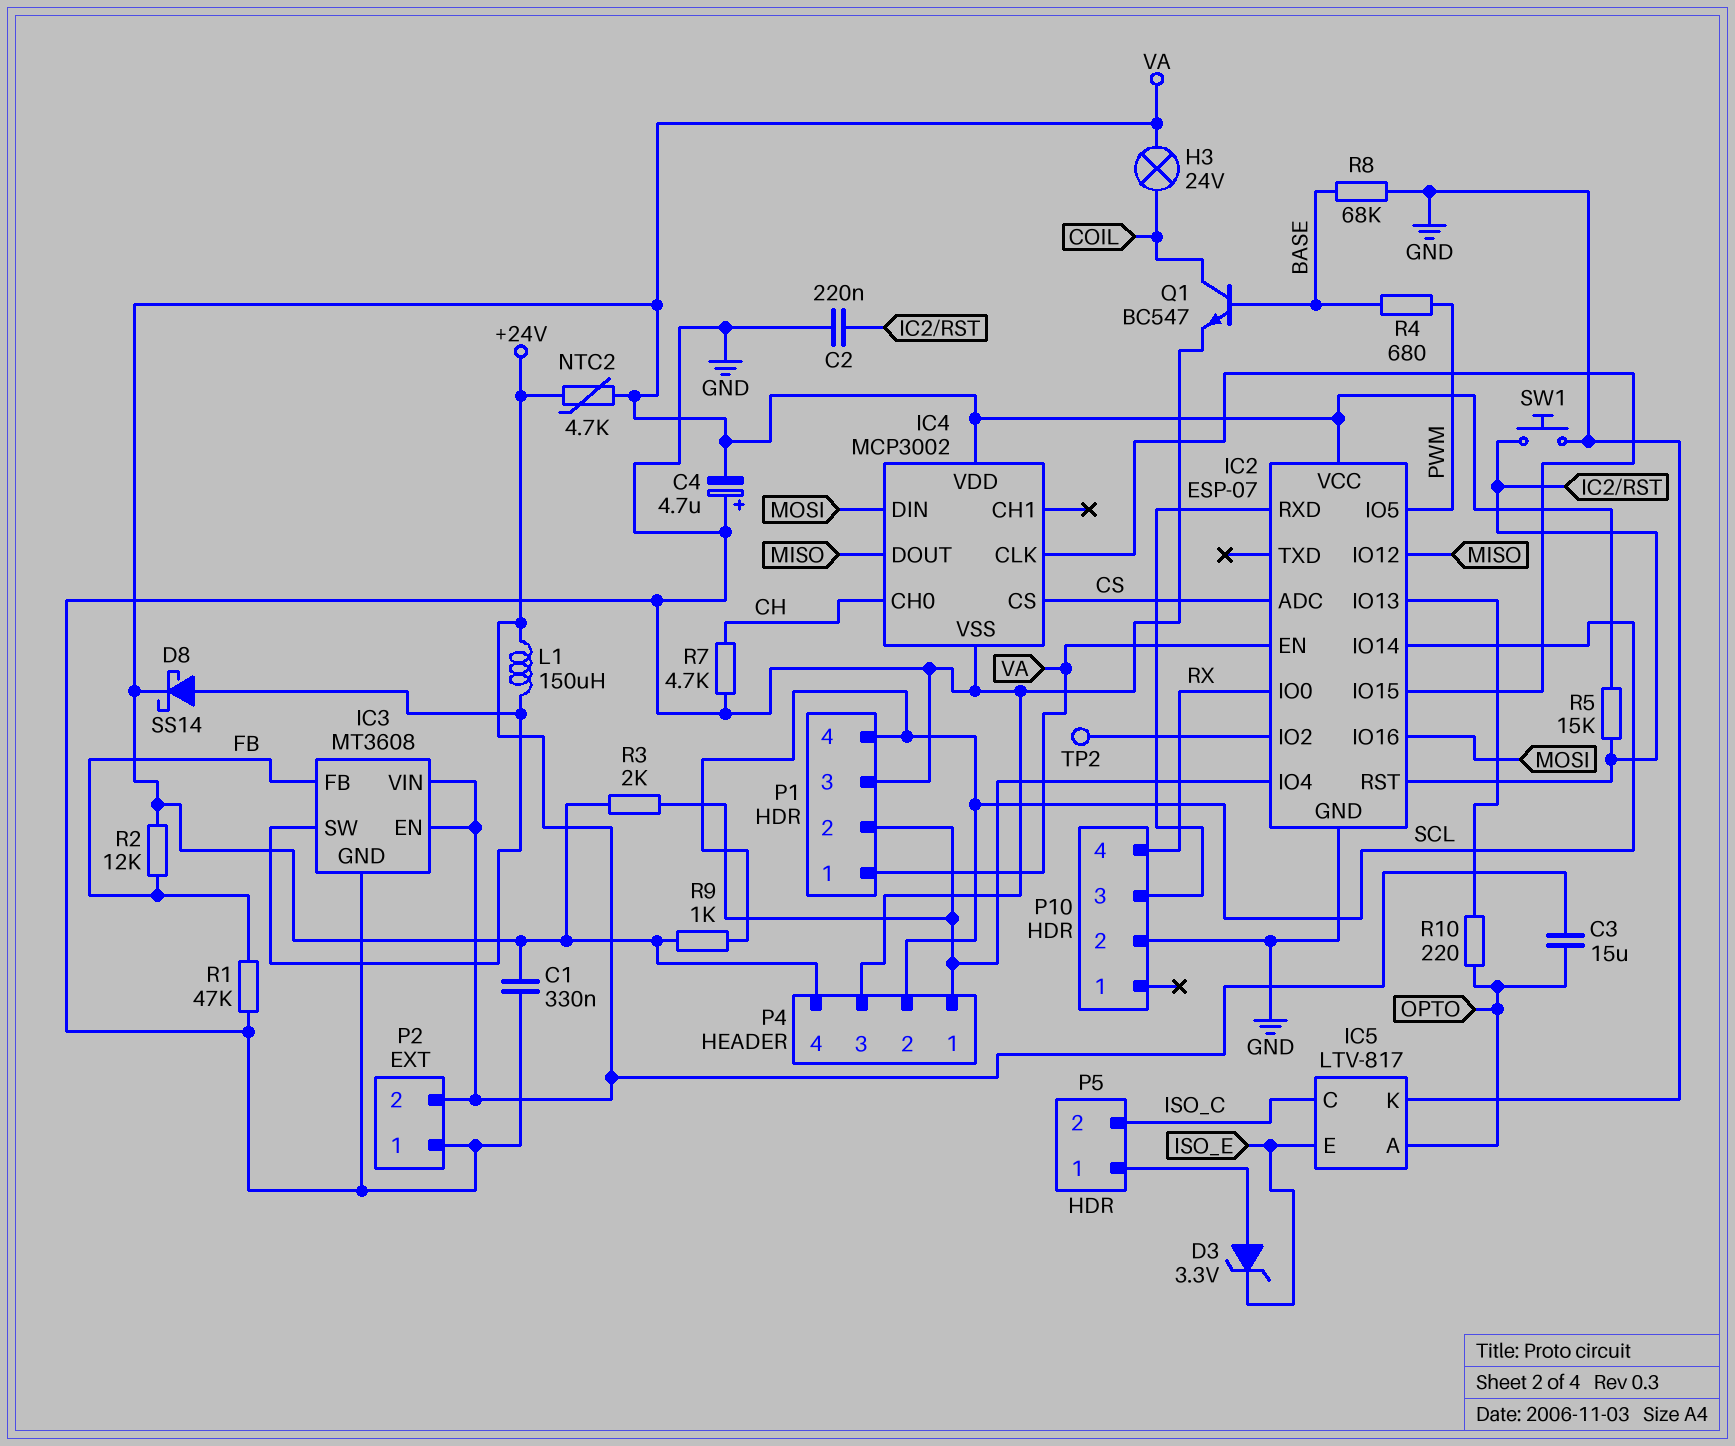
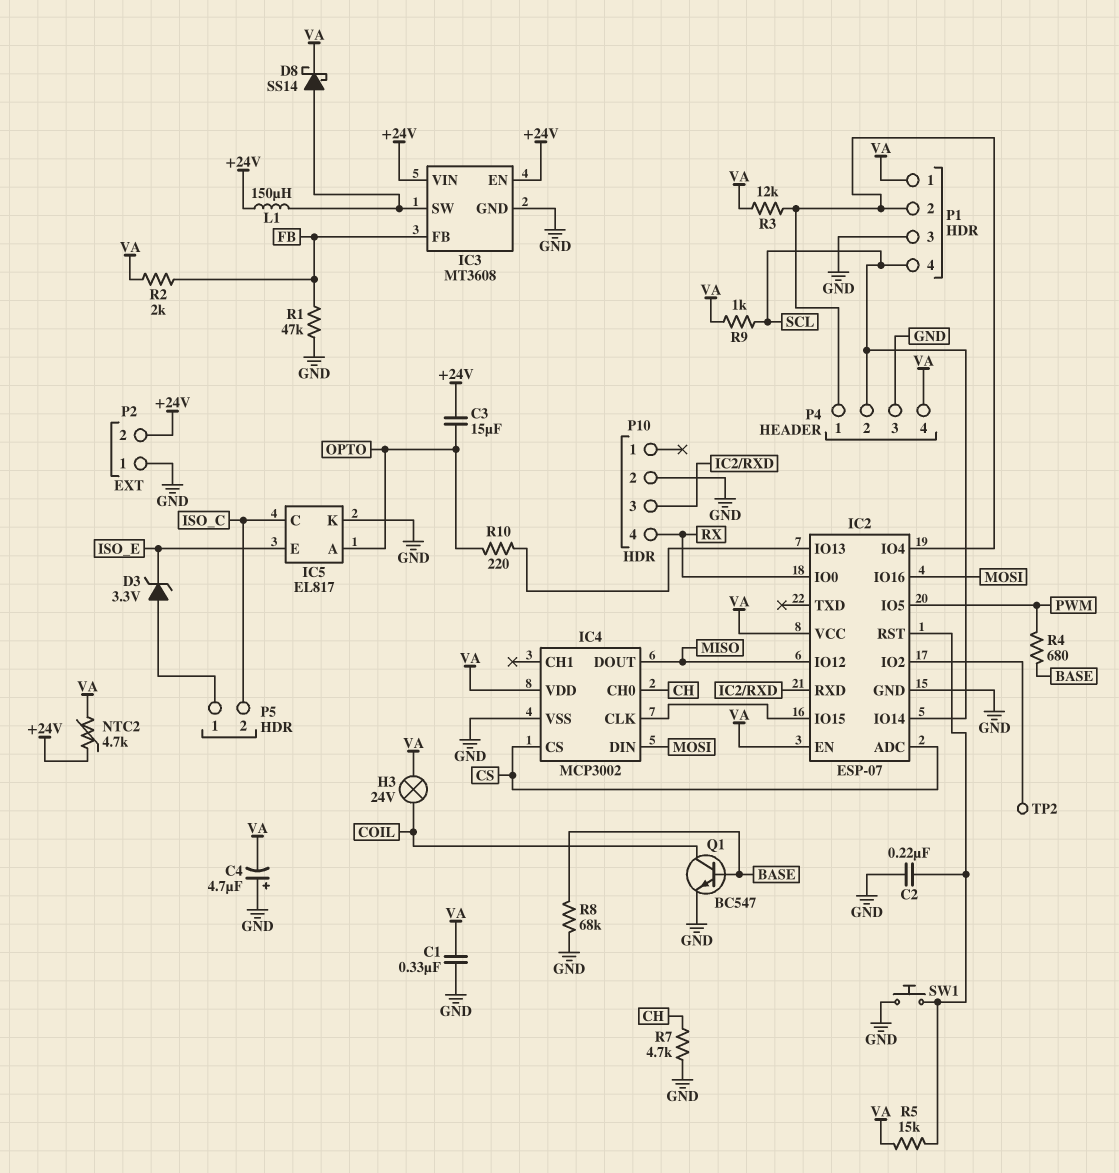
IC5: LTV-817 -> EL817
R2: 12k (FB, VA) -> 2k (FB, VA)
R3: 2k (IC2/IO4, VA) -> 12k (IC2/IO4, VA)

